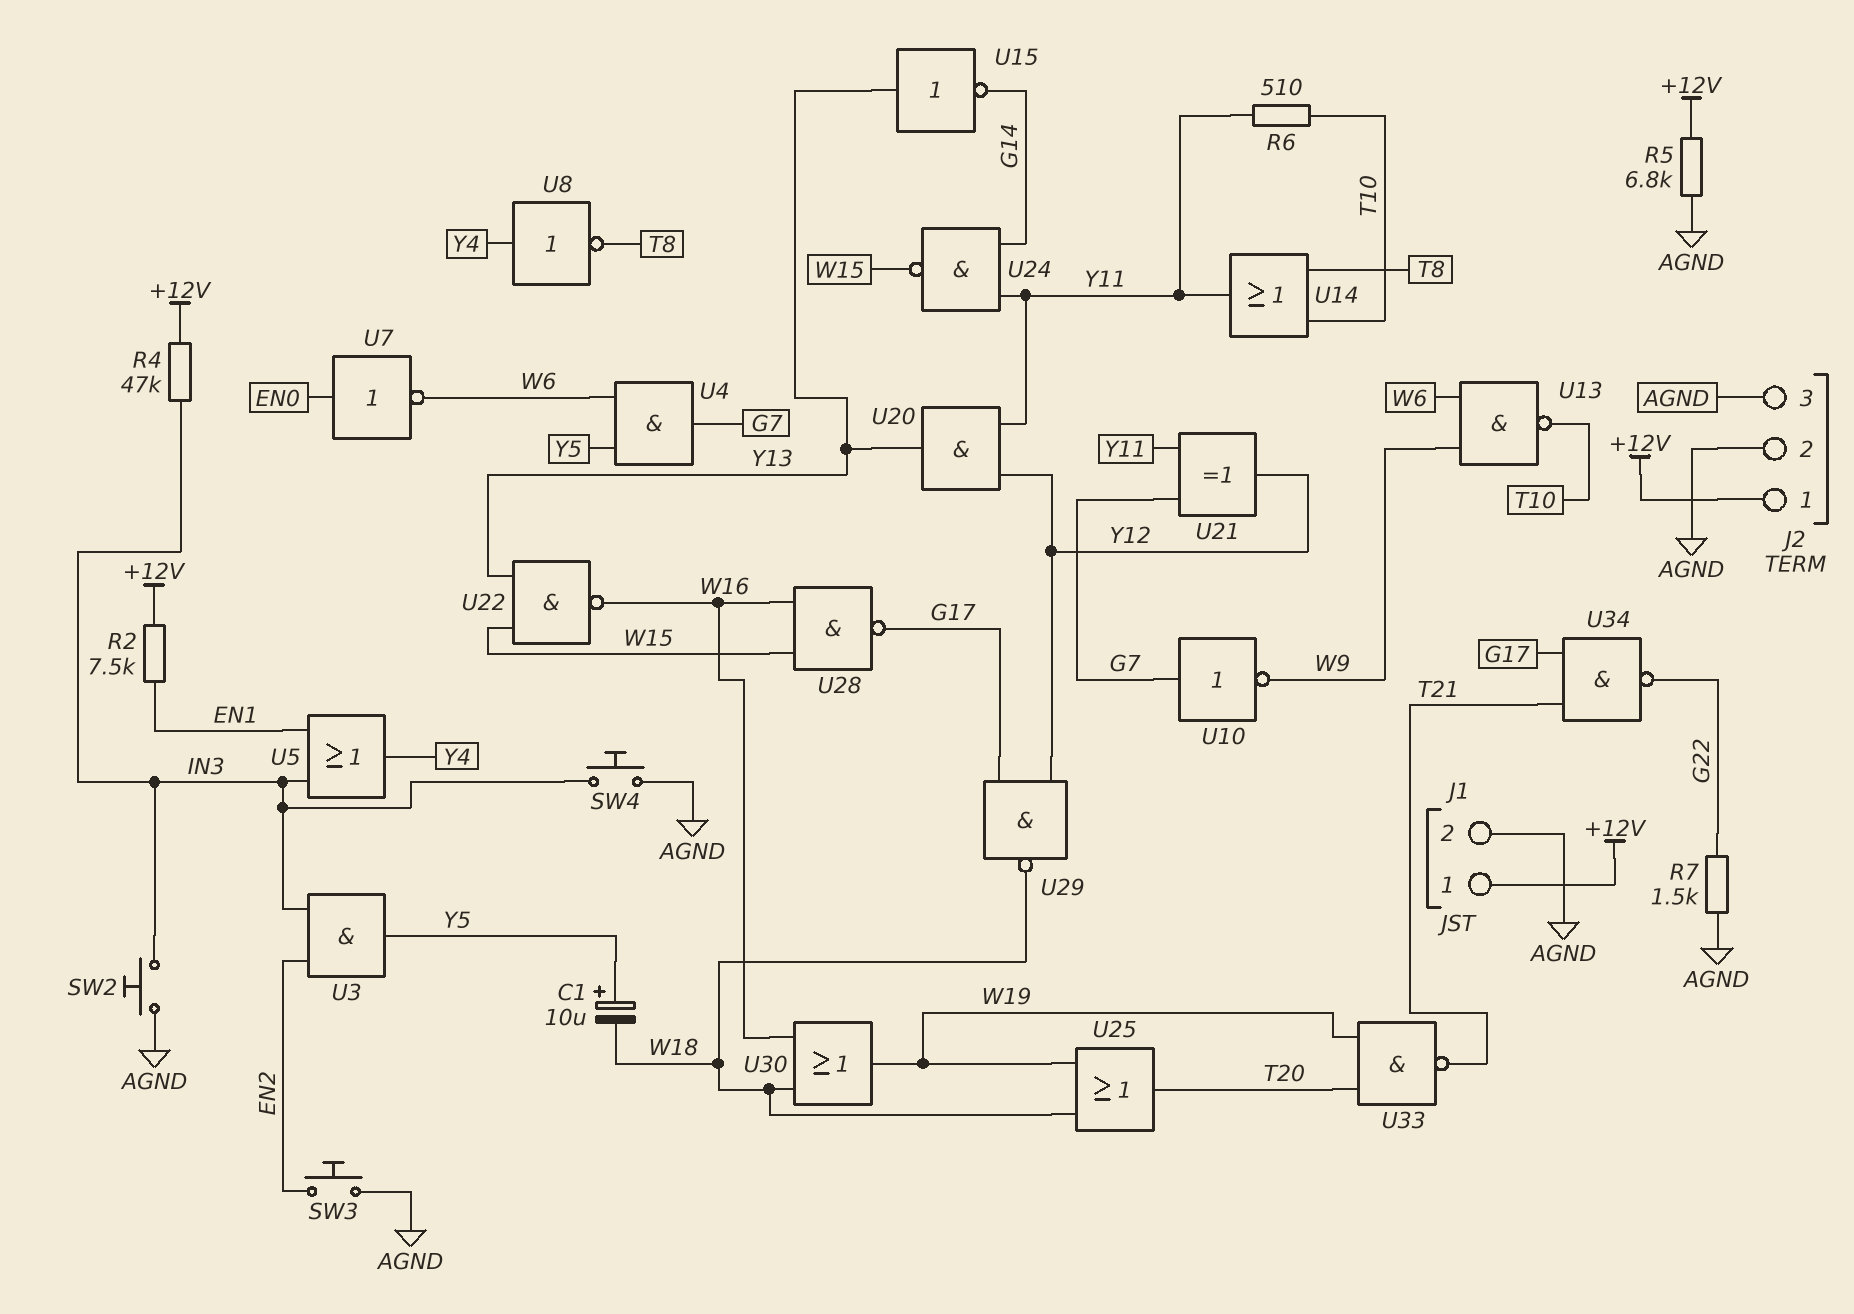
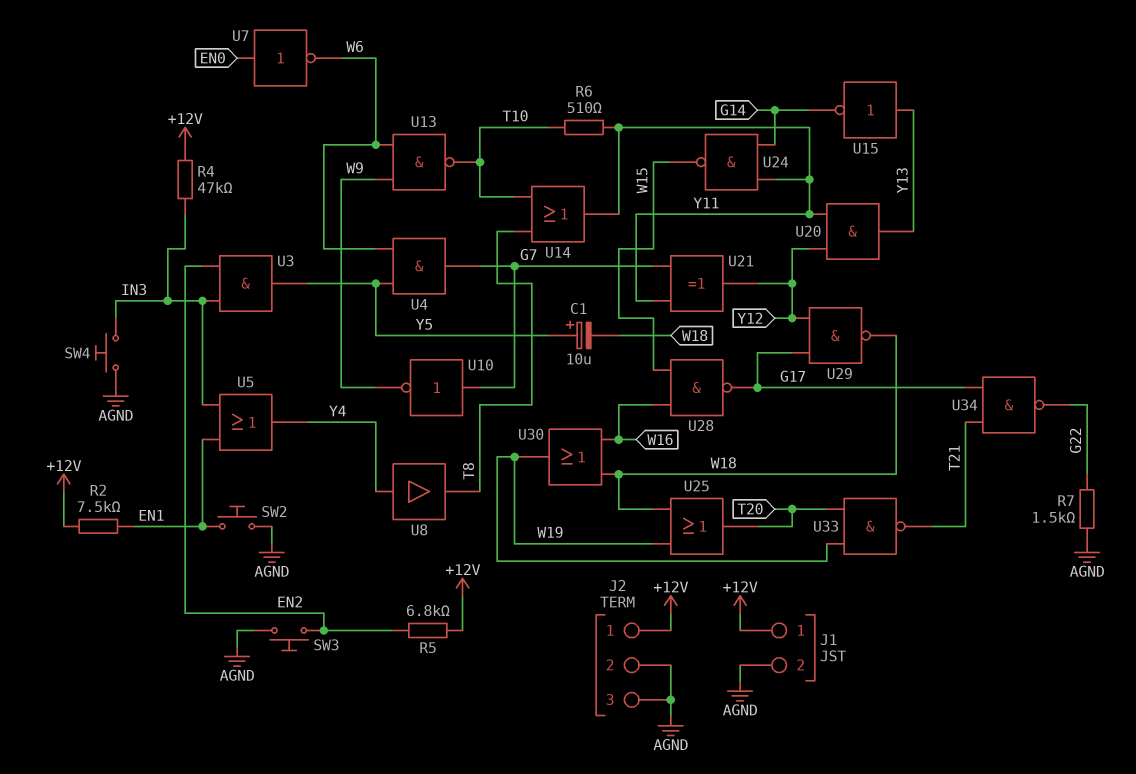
R5: 6.8k (+12V, AGND) -> 6.8k (+12V, EN2)
SW2: button (AGND, IN3) -> button (AGND, EN1)
U8: NOT (in Y4, out T8) -> buffer (in Y4, out T8)
U22: NAND (in W15, in Y13, out W16) -> none

